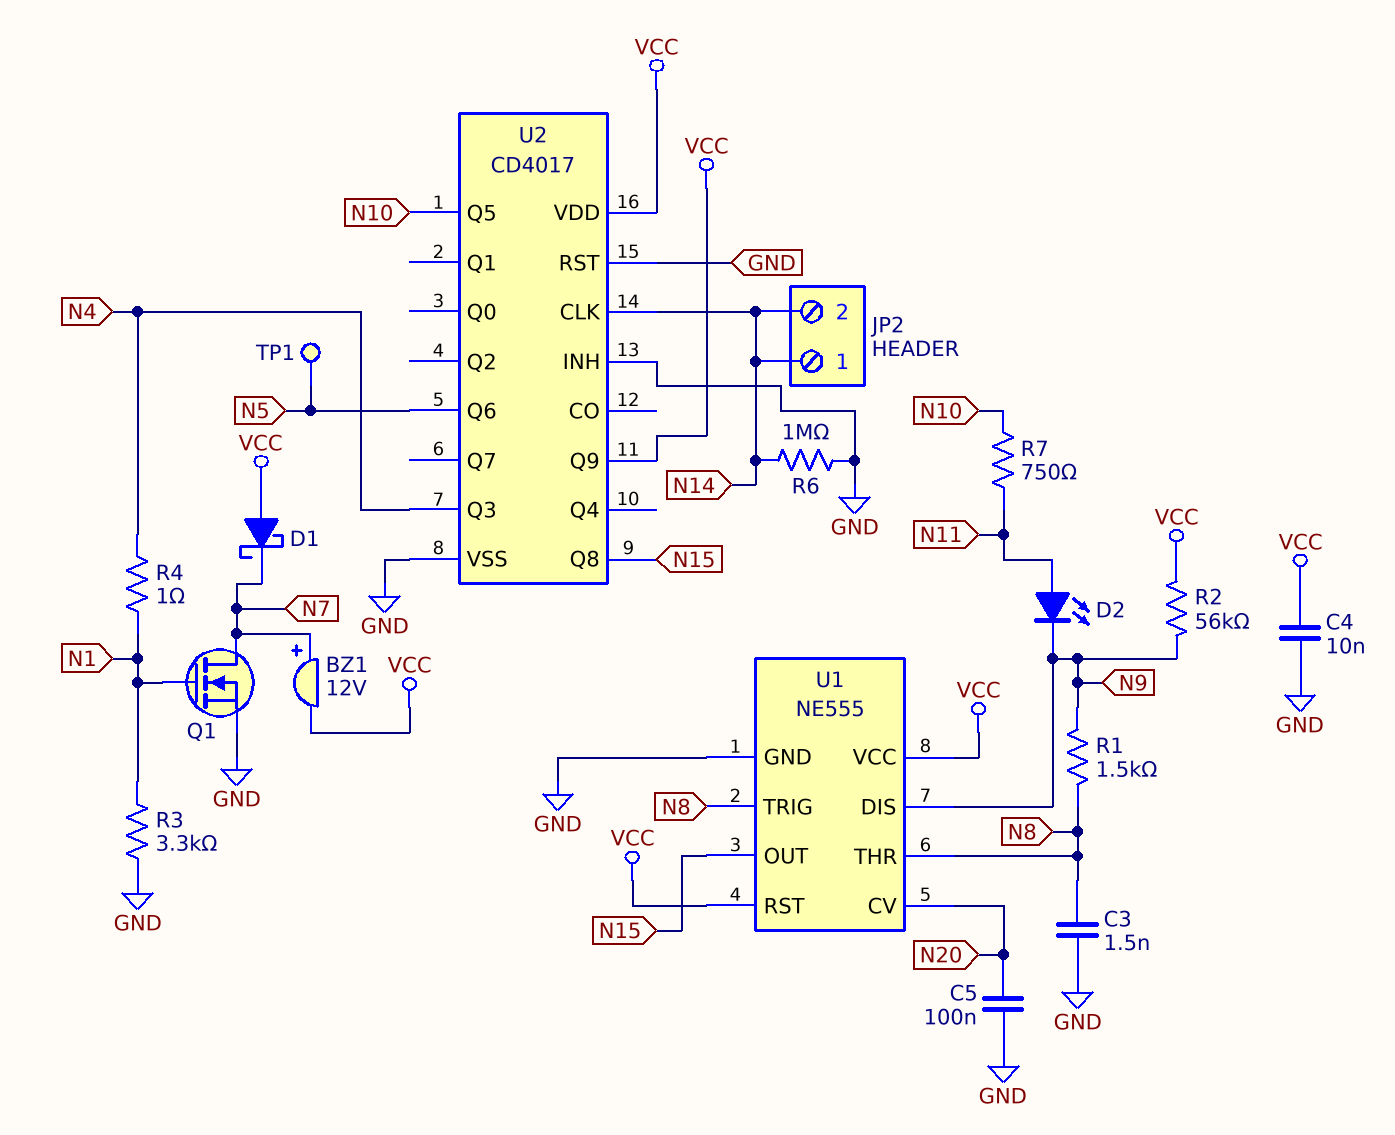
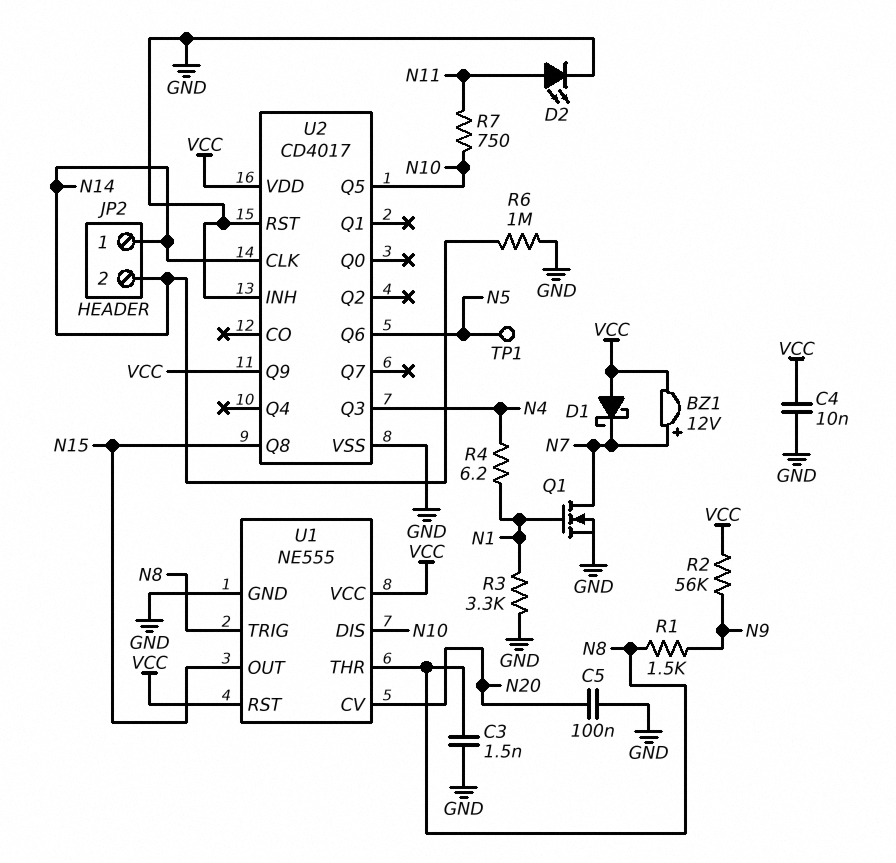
D2: LED (A N11, K N9) -> LED (A N11, K GND)
R4: 1 (N1, N4) -> 6.2 (N1, N4)
U1 pin DIS: N9 -> N10

